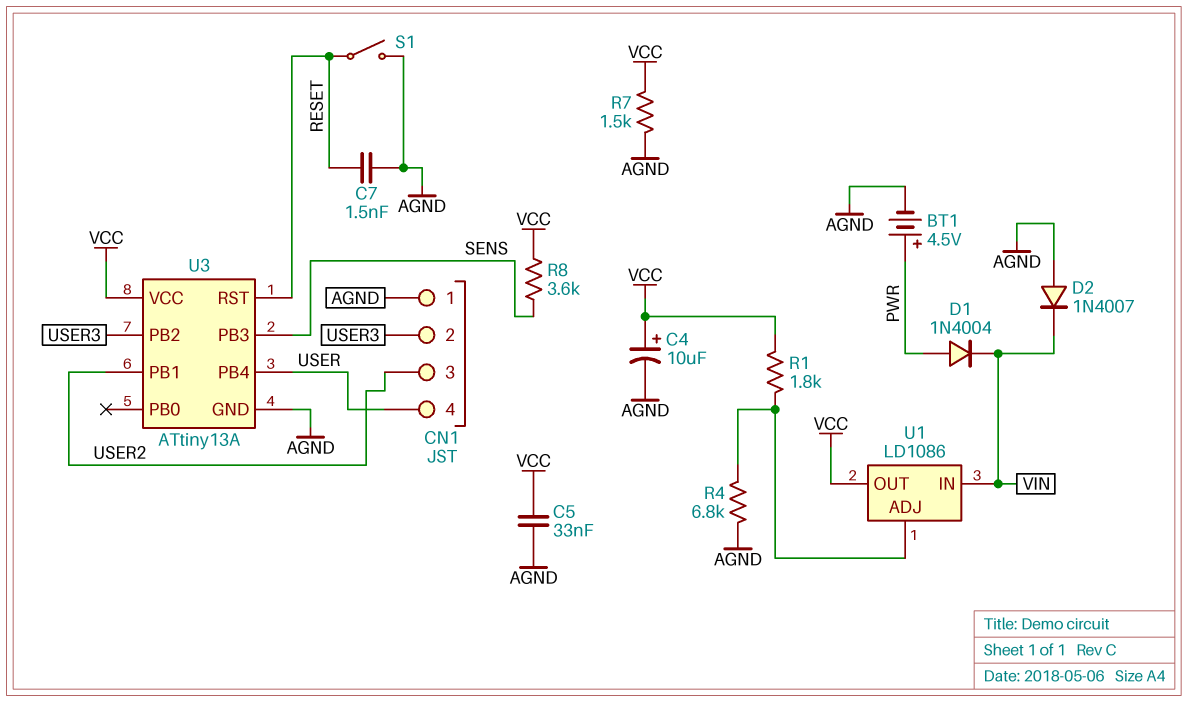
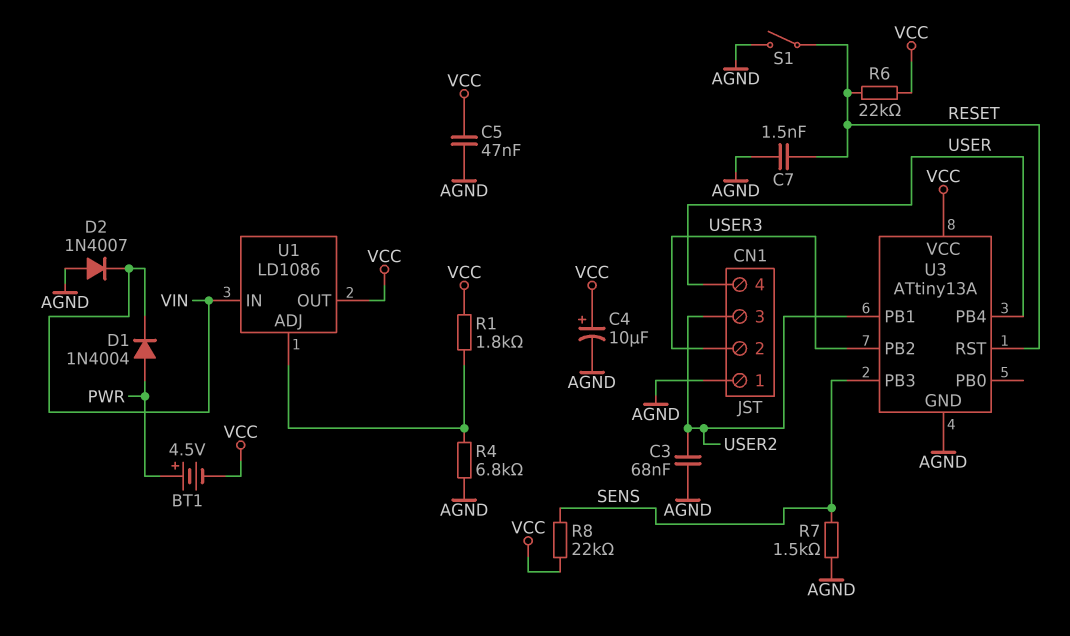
BT1: 4.5V (plus PWR, minus AGND) -> 4.5V (plus PWR, minus VCC)
C3: none -> 68nF (AGND, USER2)
C5: 33nF (AGND, VCC) -> 47nF (AGND, VCC)
R6: none -> 22k (RESET, VCC)
R7: 1.5k (AGND, VCC) -> 1.5k (AGND, SENS)
R8: 3.6k (SENS, VCC) -> 22k (SENS, VCC)

